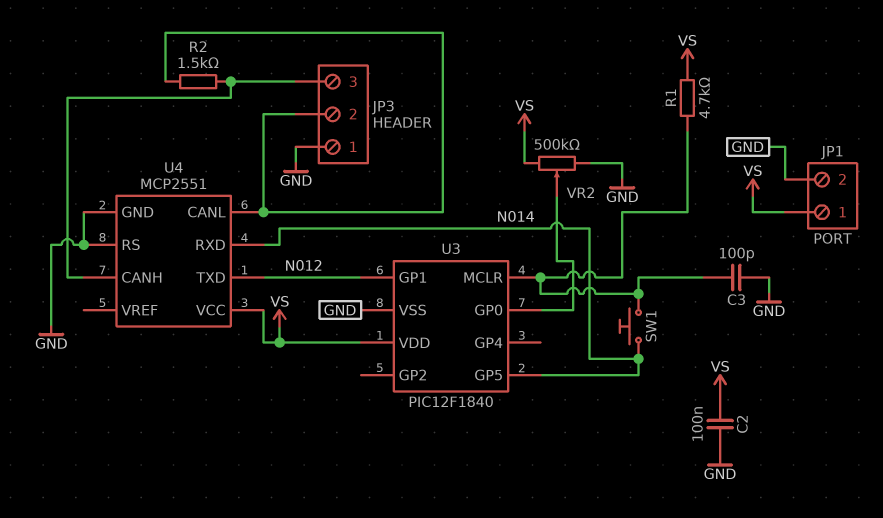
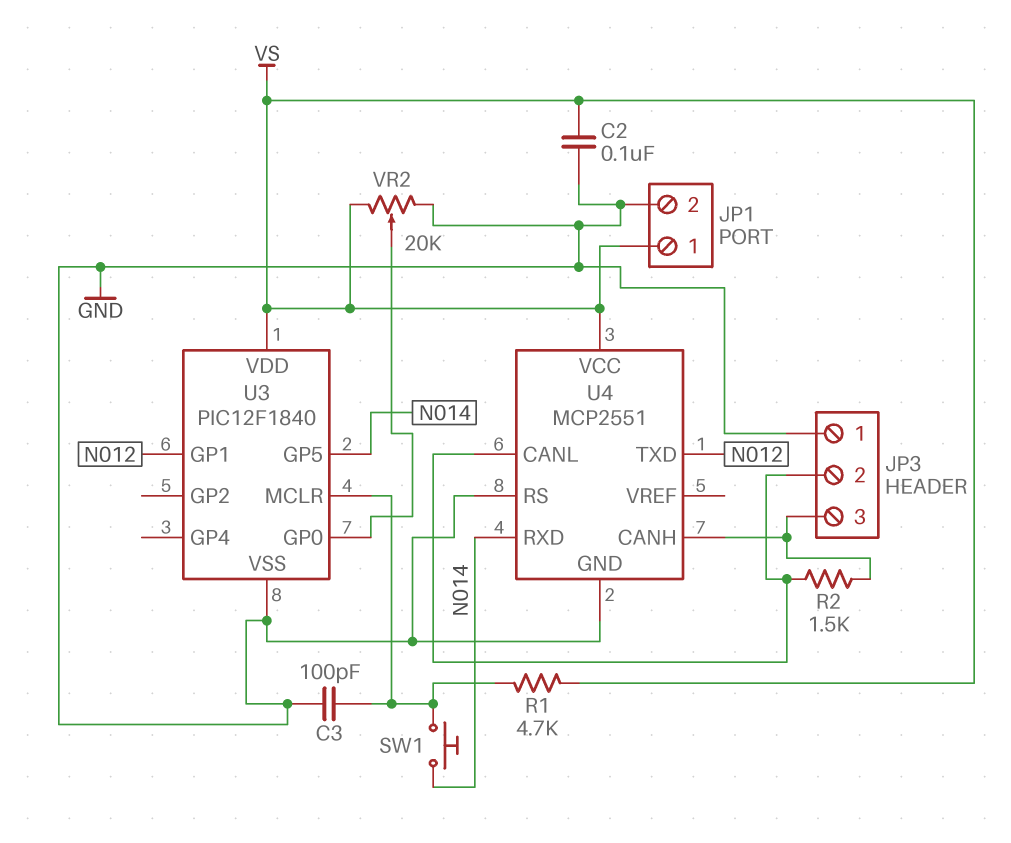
VR2: 500k (GND, VS, wiper U3/GP0) -> 20k (GND, VS, wiper U3/GP0)

